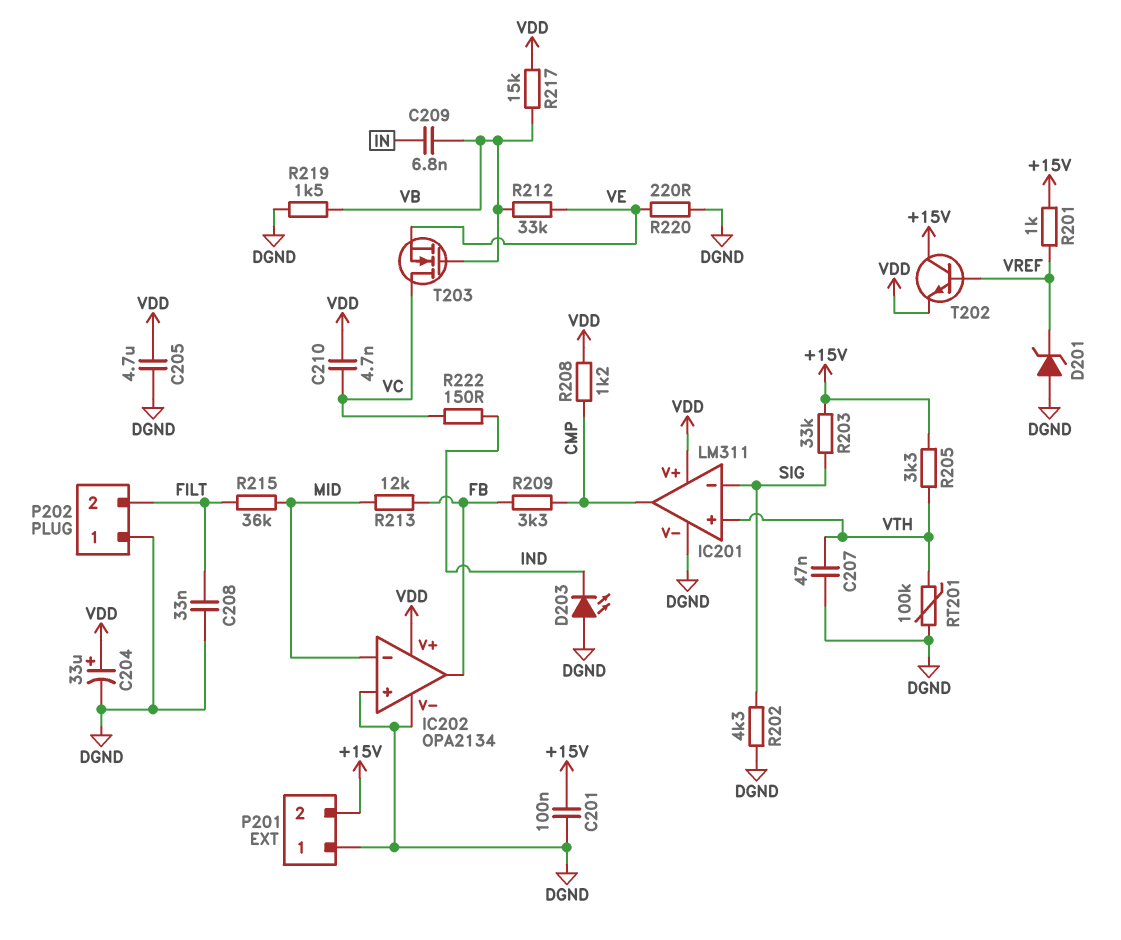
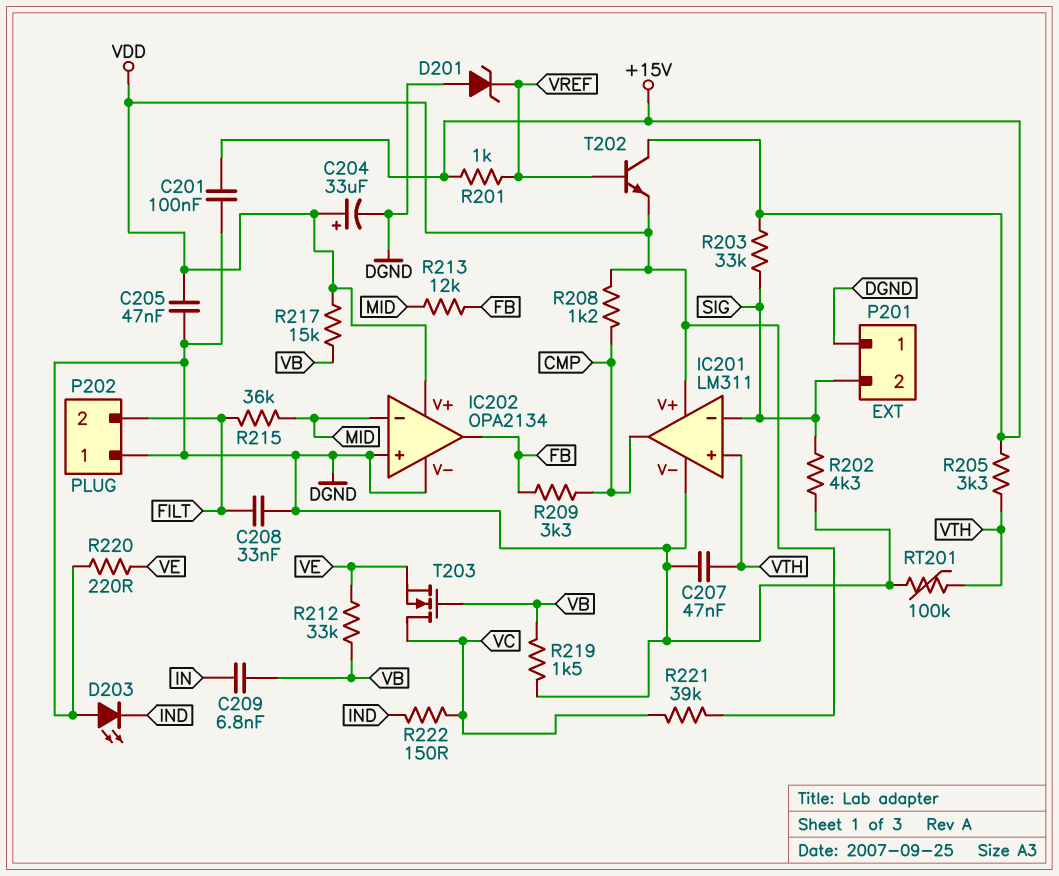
C205: 4.7uF (DGND, VDD) -> 47nF (DGND, VDD)
C210: 4.7nF (VC, VDD) -> none
P201 pin 2: +15V -> SIG
R221: none -> 39k (VC, VDD)

